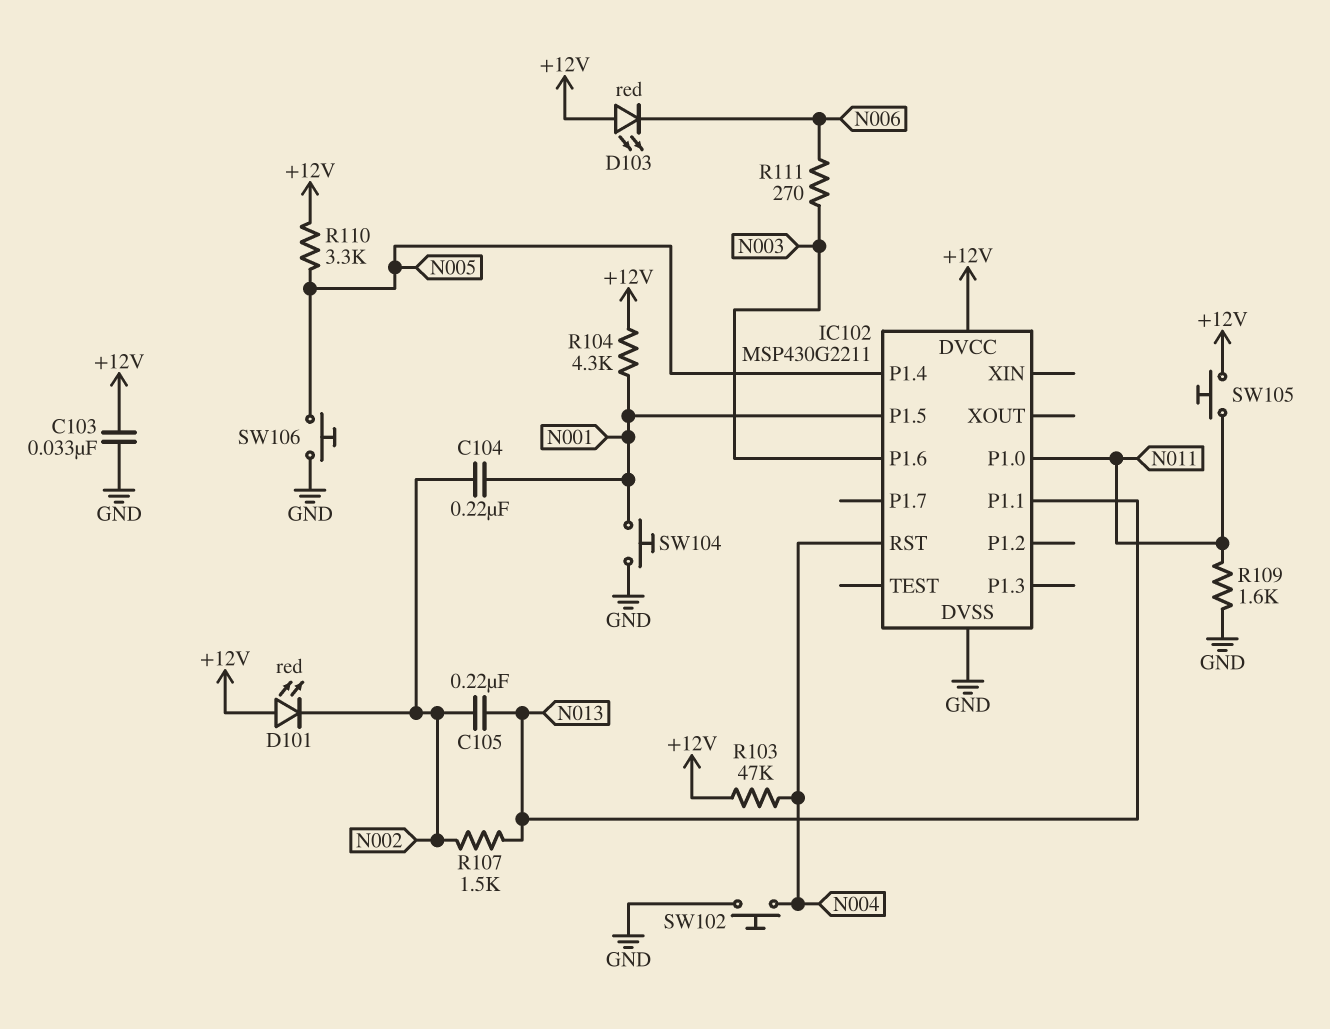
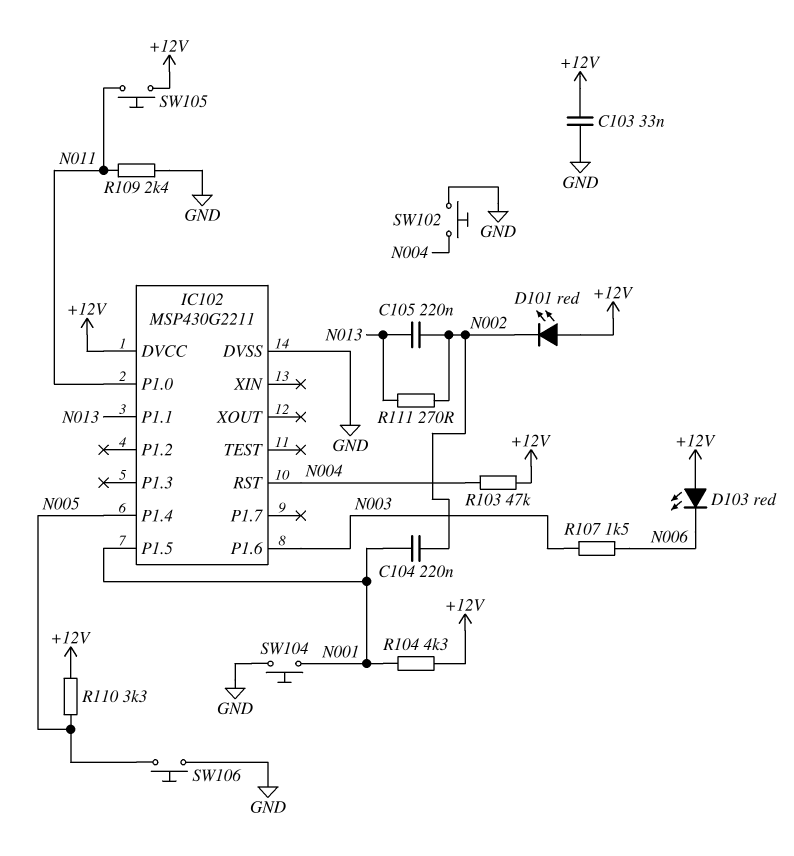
R107: 1.5k (N002, N013) -> 1.5k (N003, N006)
R109: 1.6k (GND, N011) -> 2.4k (GND, N011)
R111: 270 (N003, N006) -> 270 (N002, N013)

